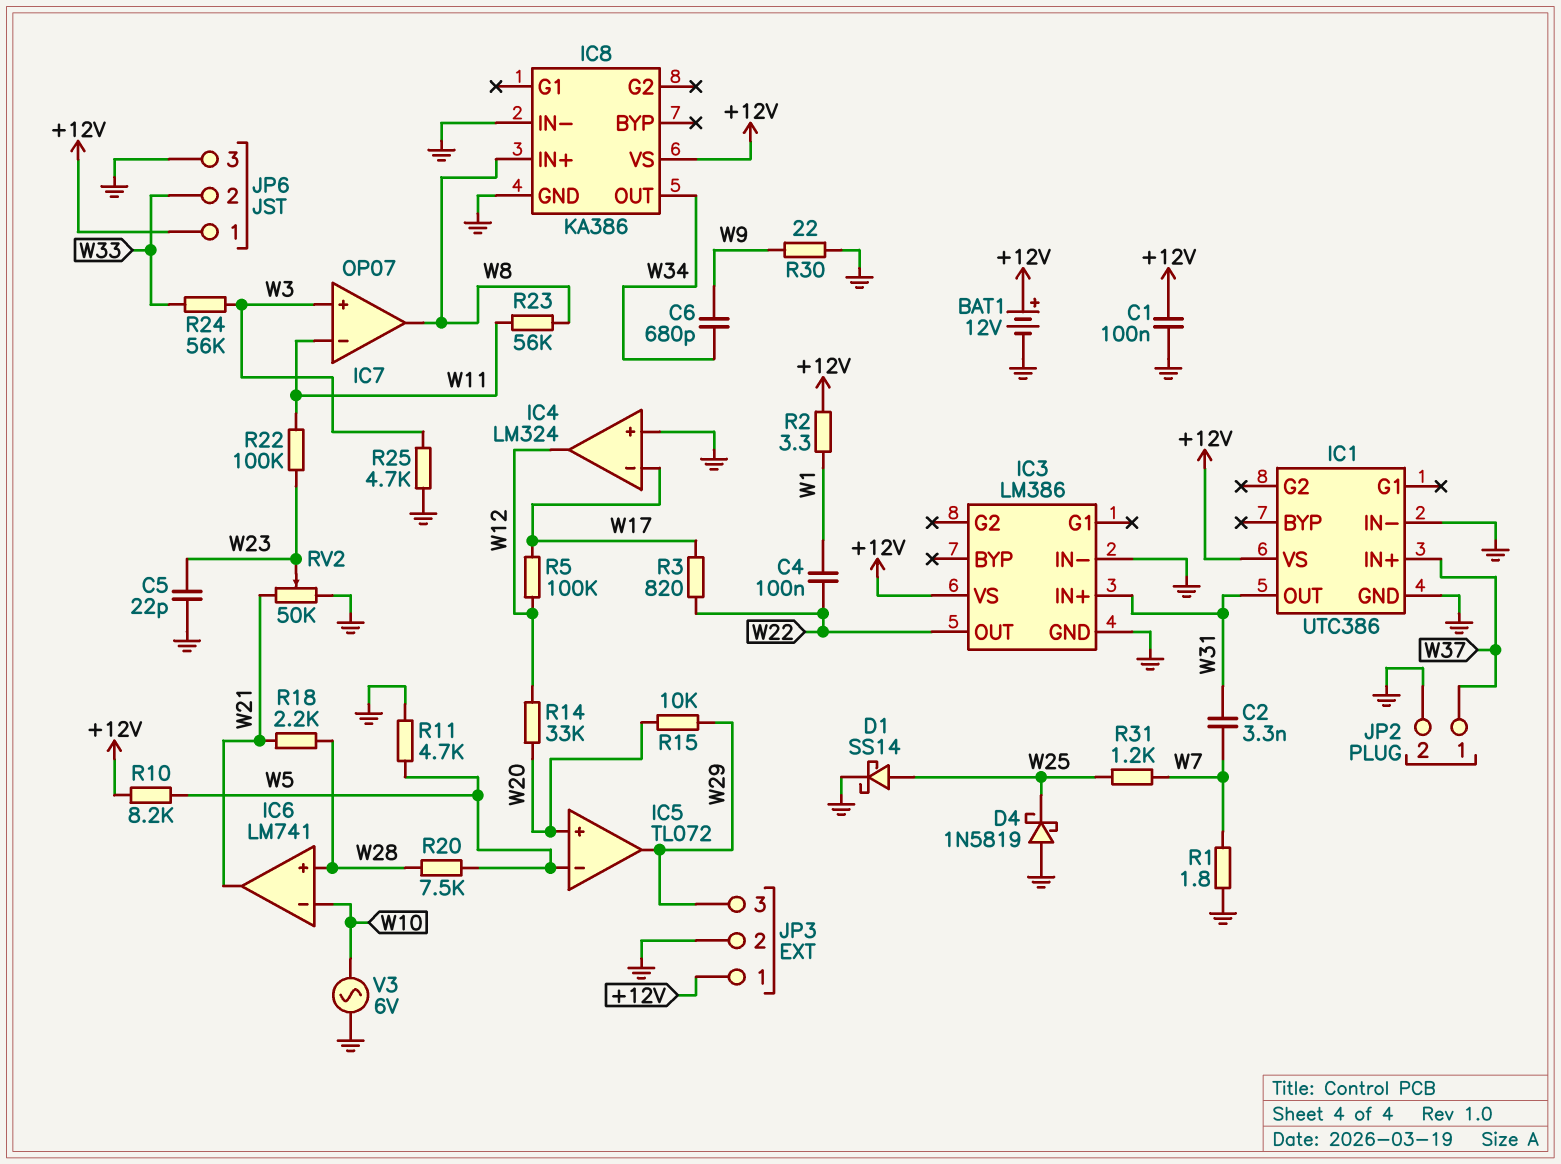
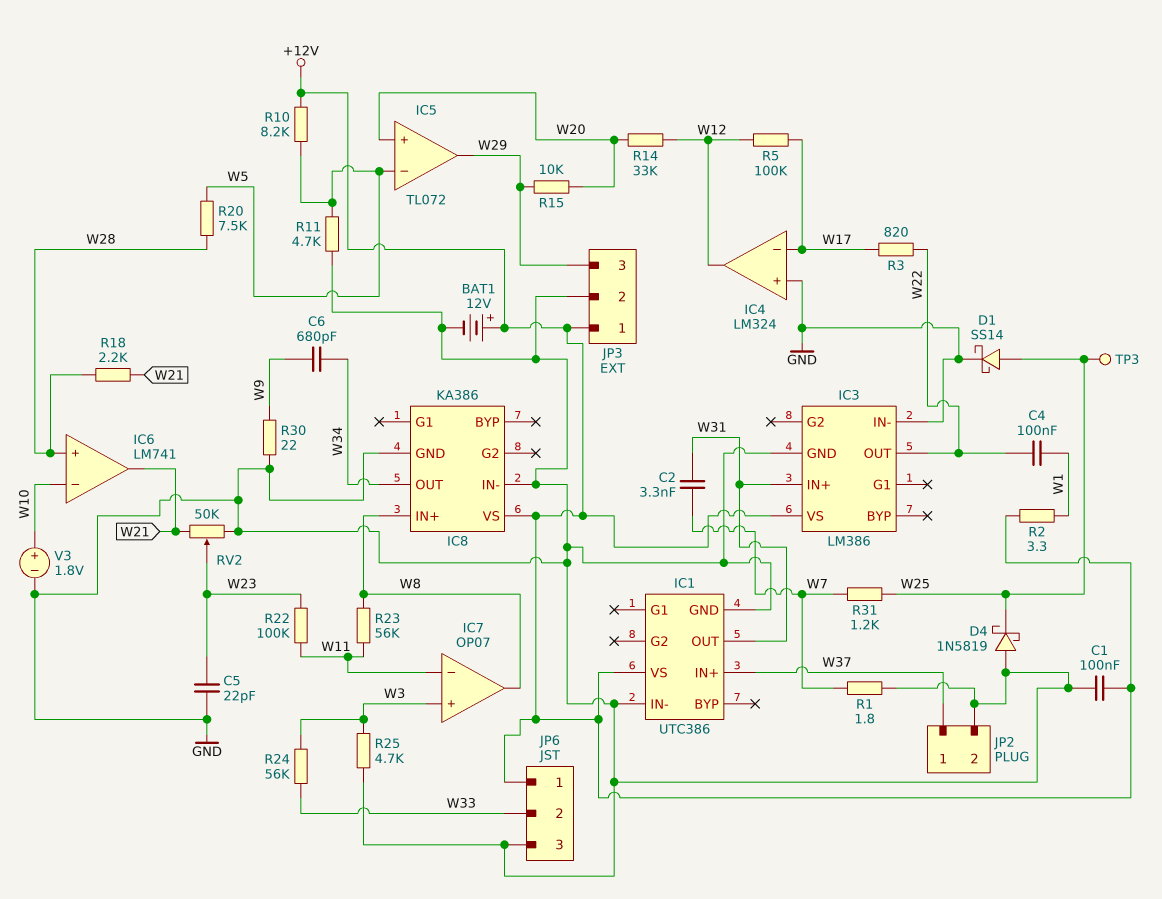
TP3: none -> test point (W25)
V3: AC 6V (GND, W10) -> 1.8V (plus W10, minus GND)

